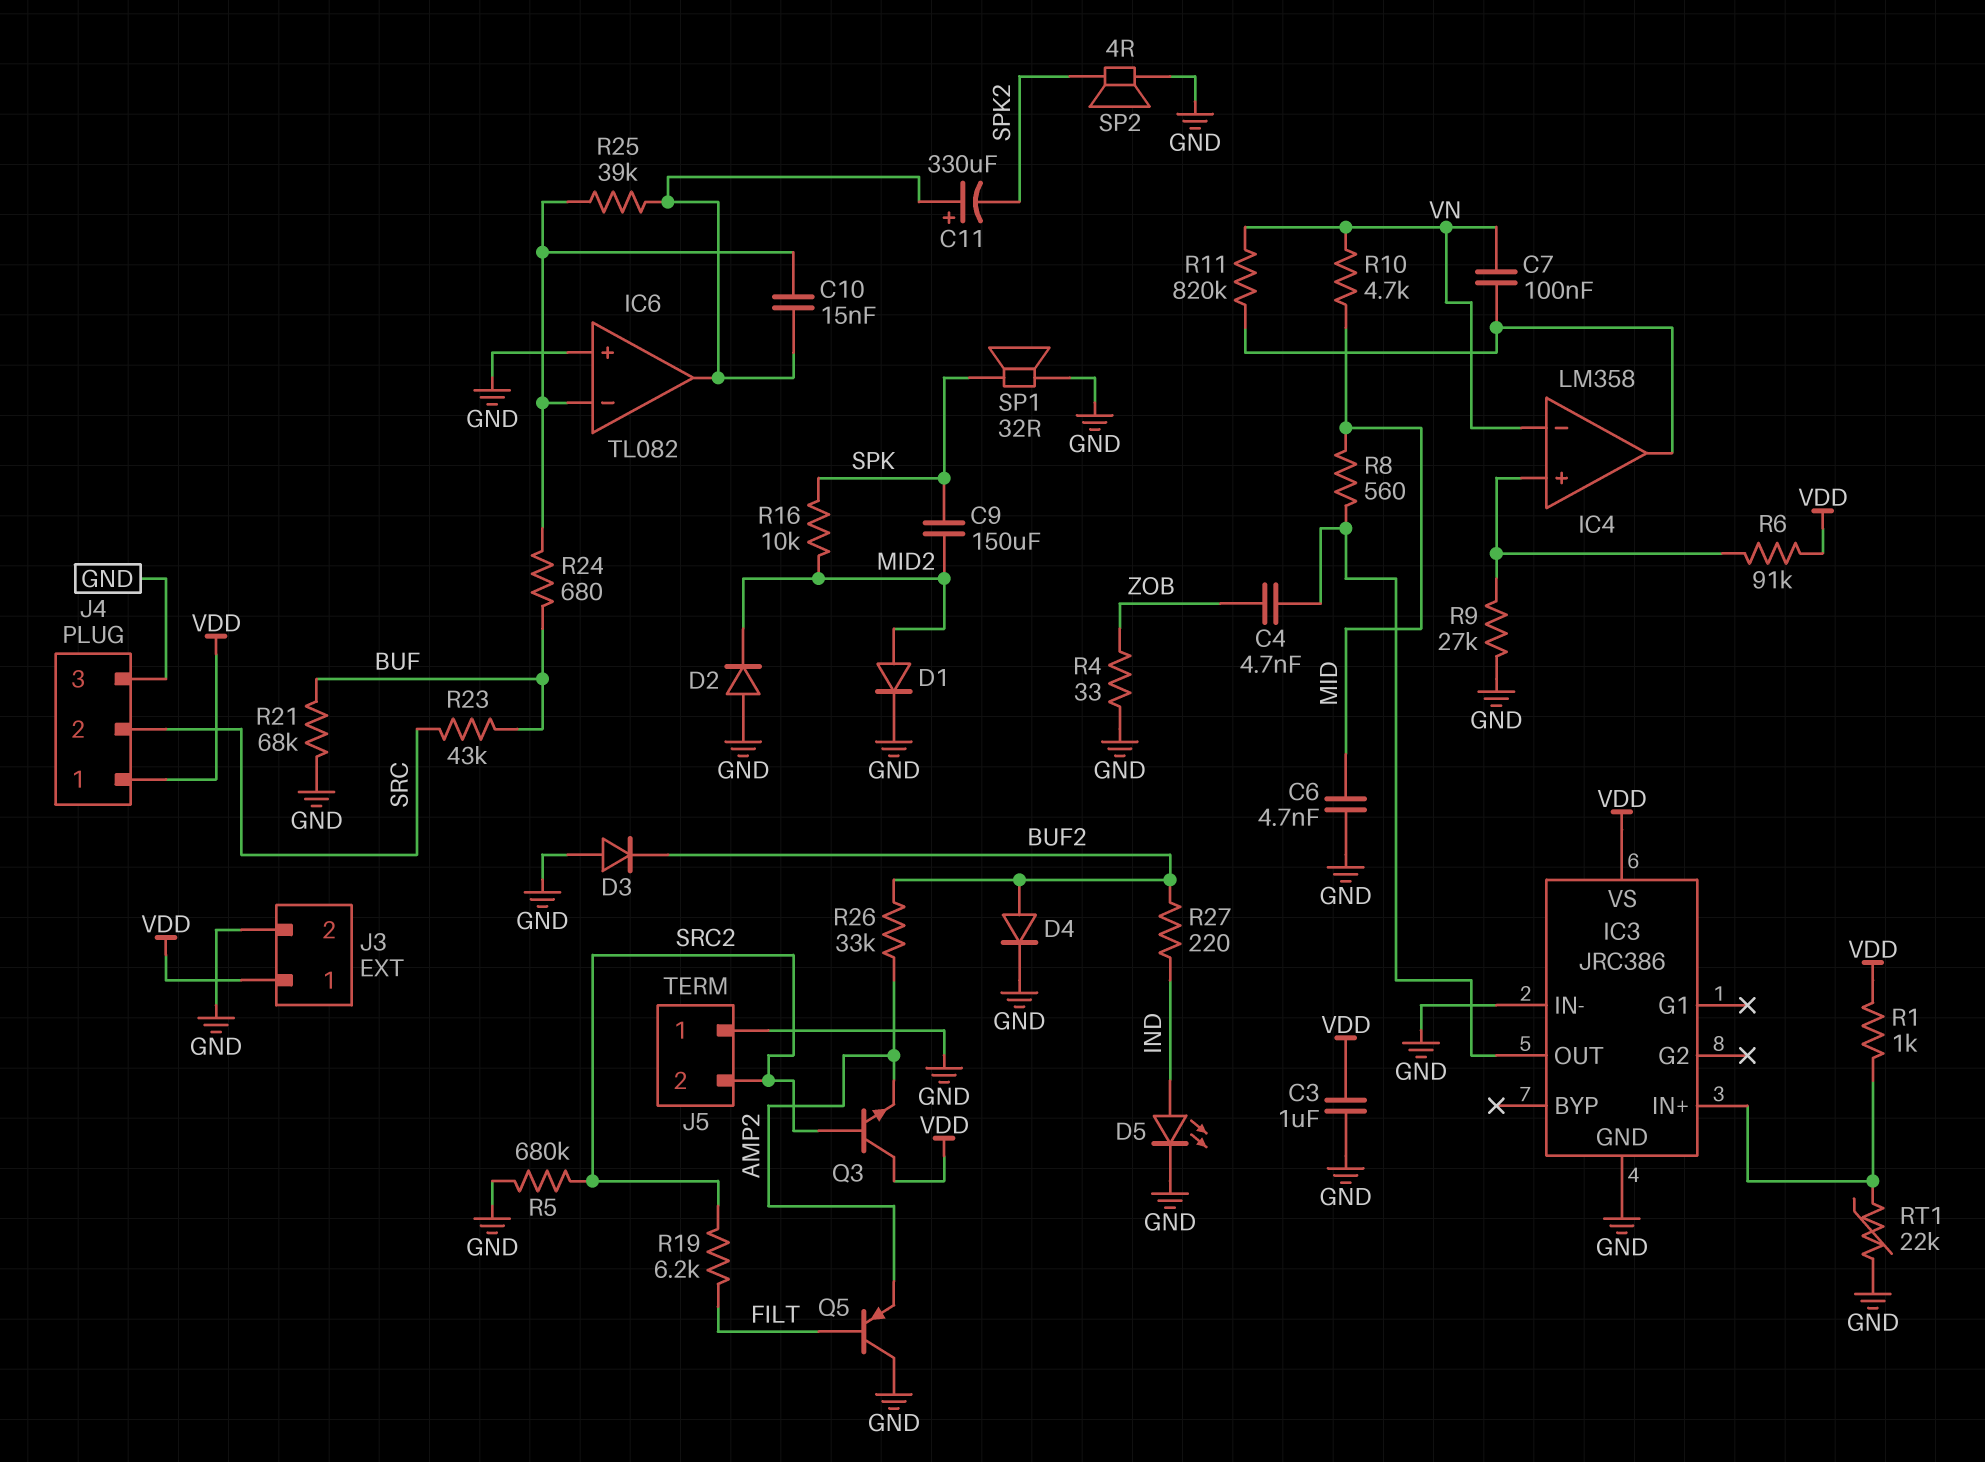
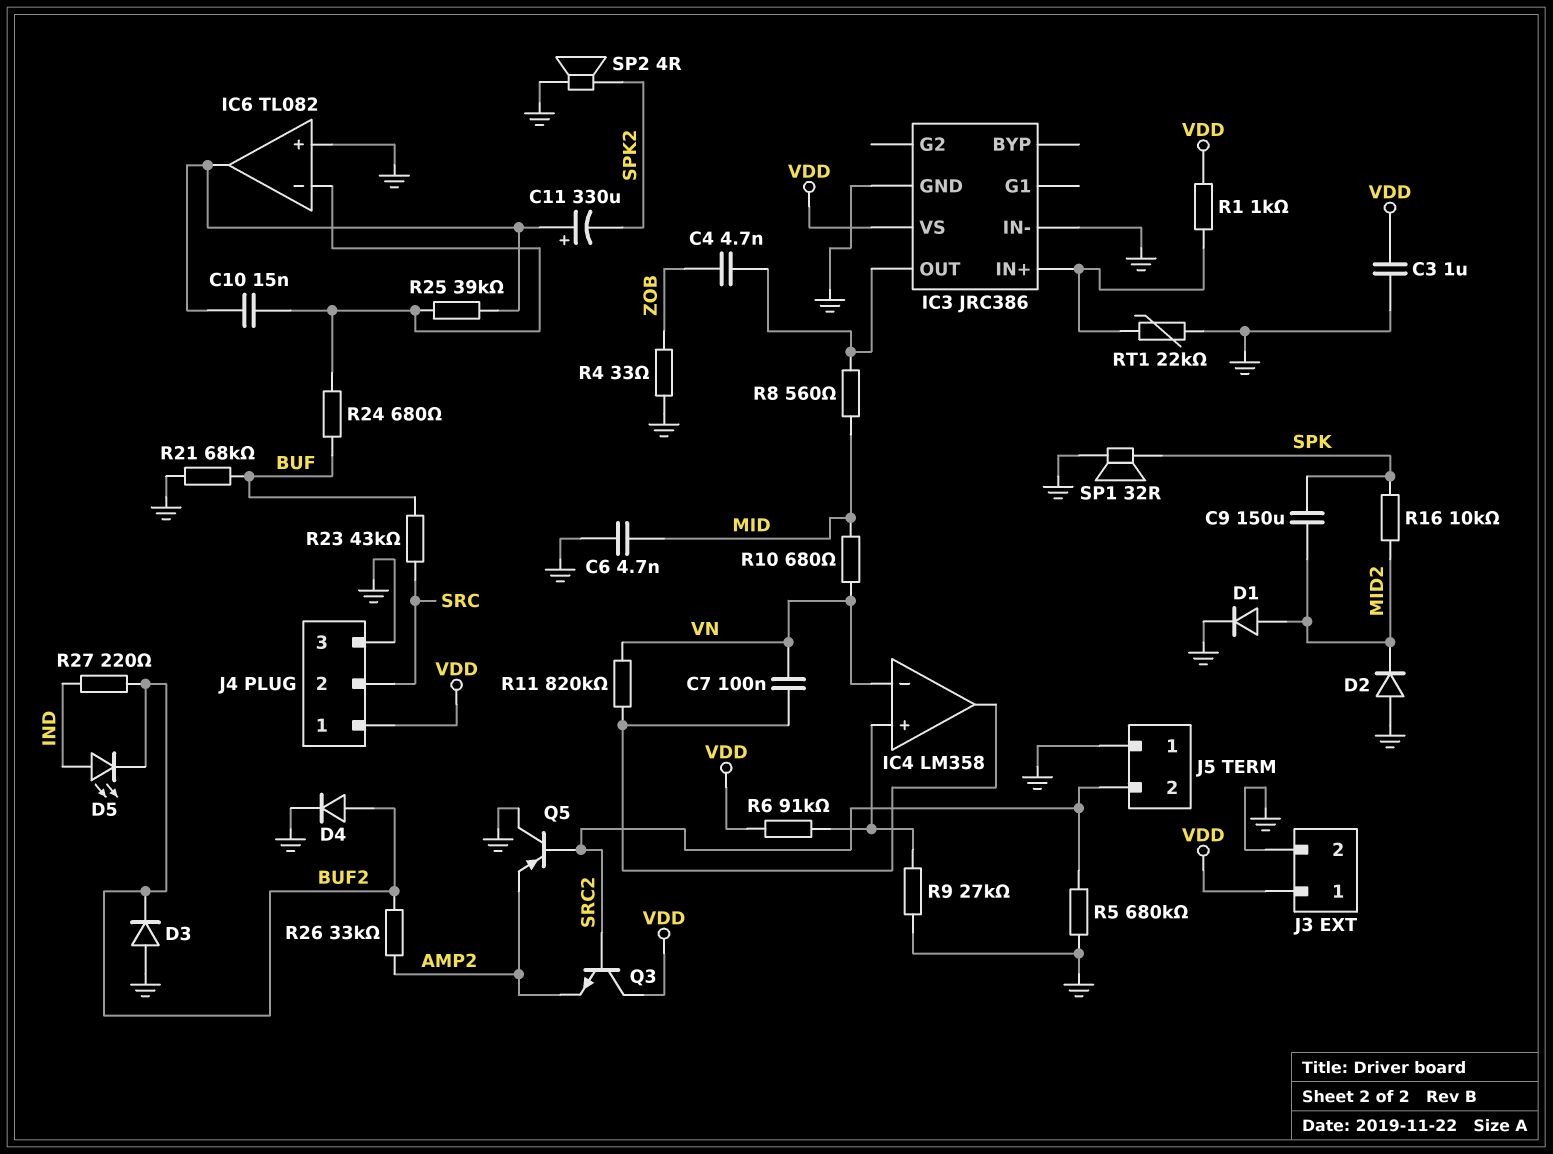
D5: LED (A IND, K GND) -> LED (A IND, K BUF2)
Q5: PNP (B FILT, C GND, E AMP2) -> PNP (B SRC2, C GND, E AMP2)
R10: 4.7k (MID, VN) -> 680 (MID, VN)
R19: 6.2k (FILT, SRC2) -> none

